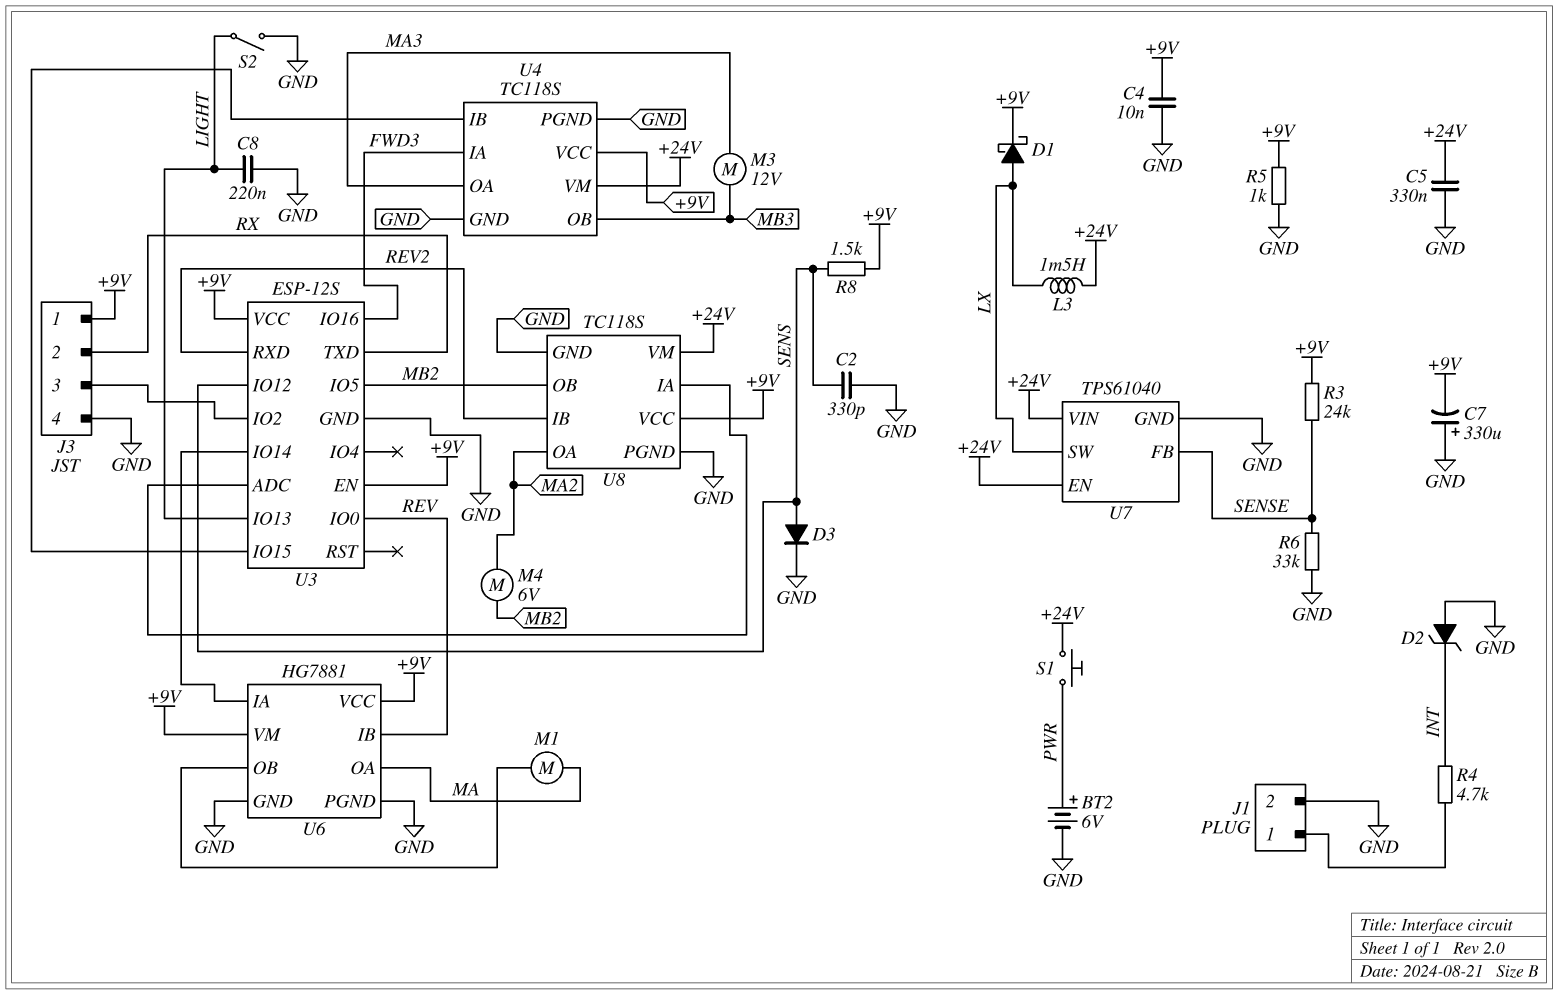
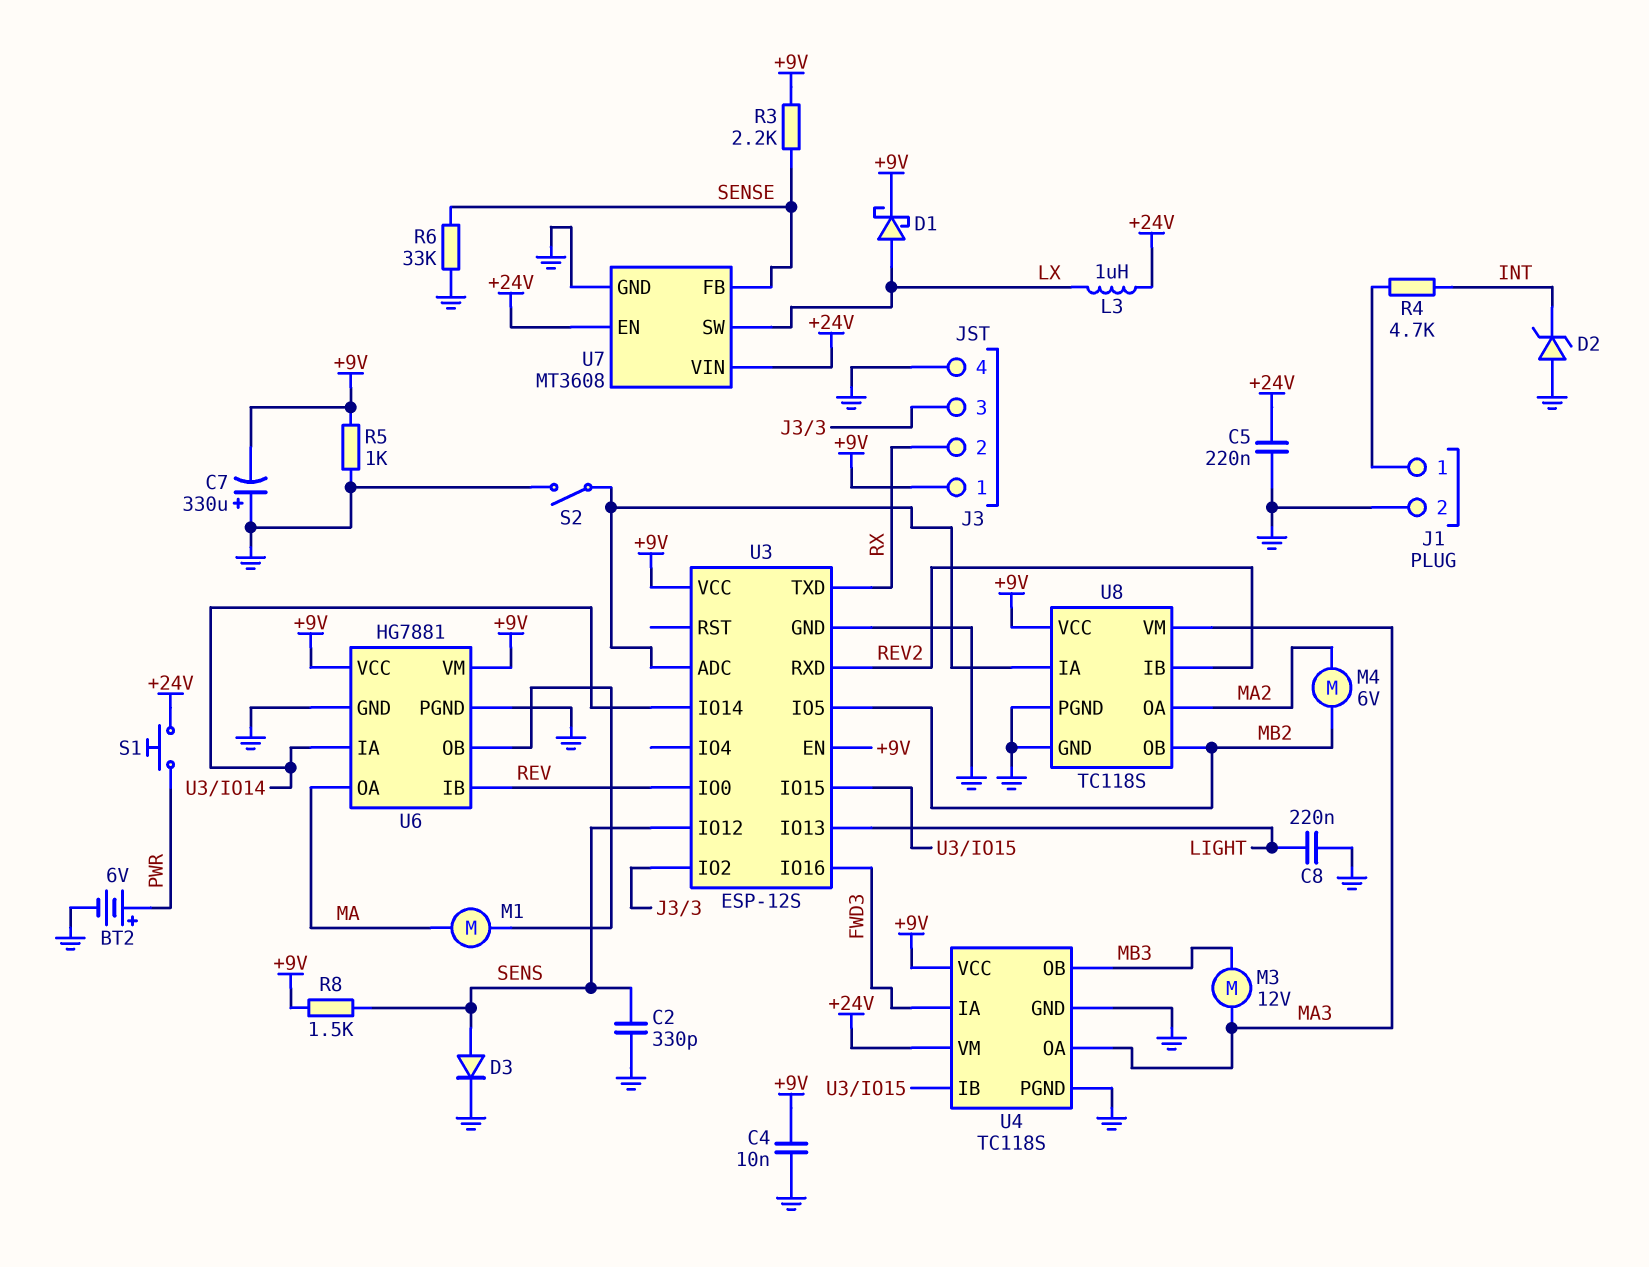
C5: 330nF (+24V, GND) -> 220nF (+24V, GND)
L3: 1.5mH (+24V, LX) -> 1uH (+24V, LX)
R3: 24k (+9V, SENSE) -> 2.2k (+9V, SENSE)
S2: switch (GND, LIGHT) -> switch (GND, U3/ADC)
U7: TPS61040 -> MT3608
U8 pin VM: +24V -> MA3

